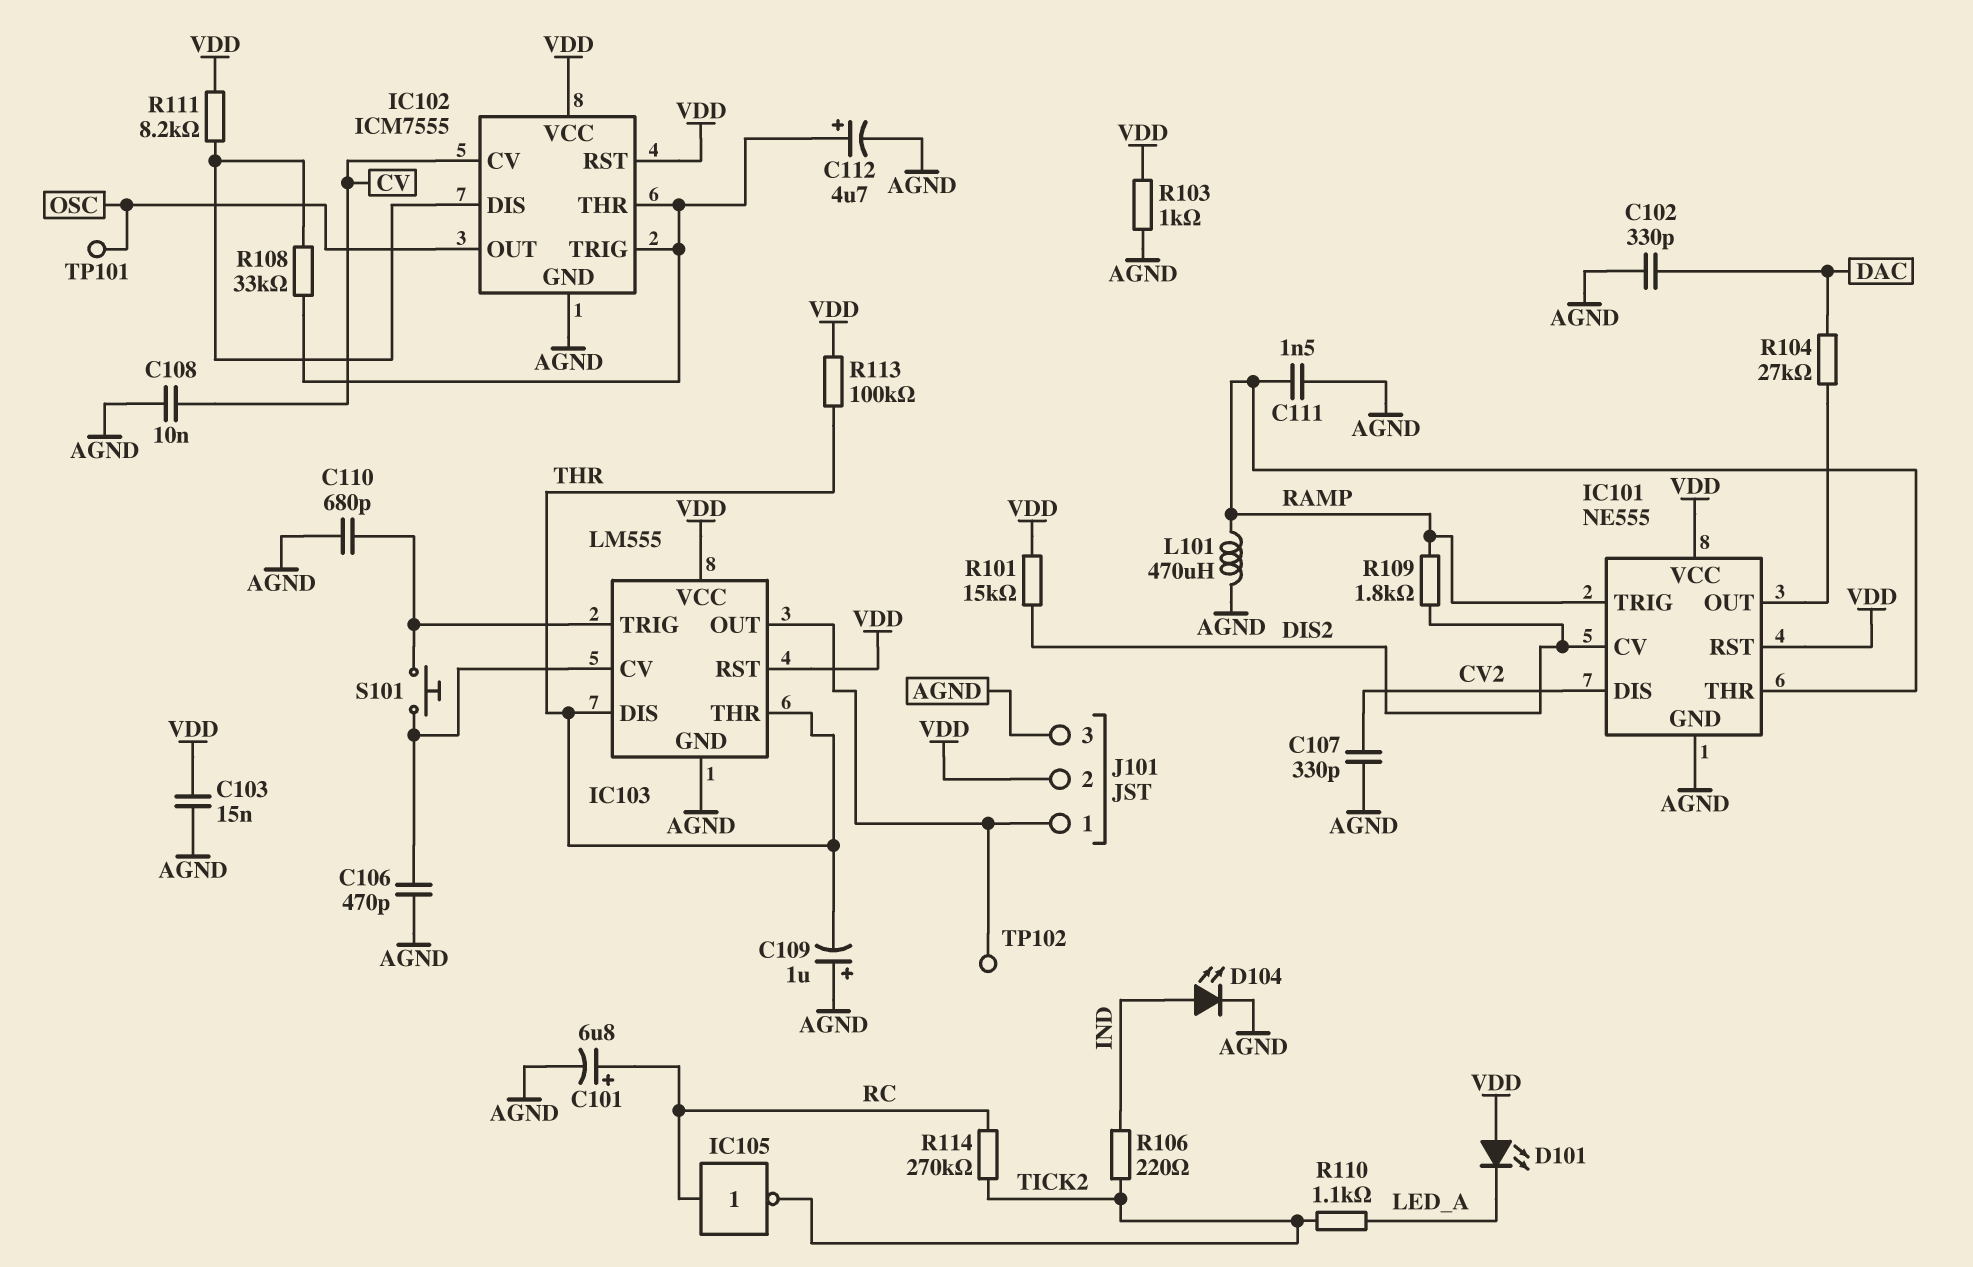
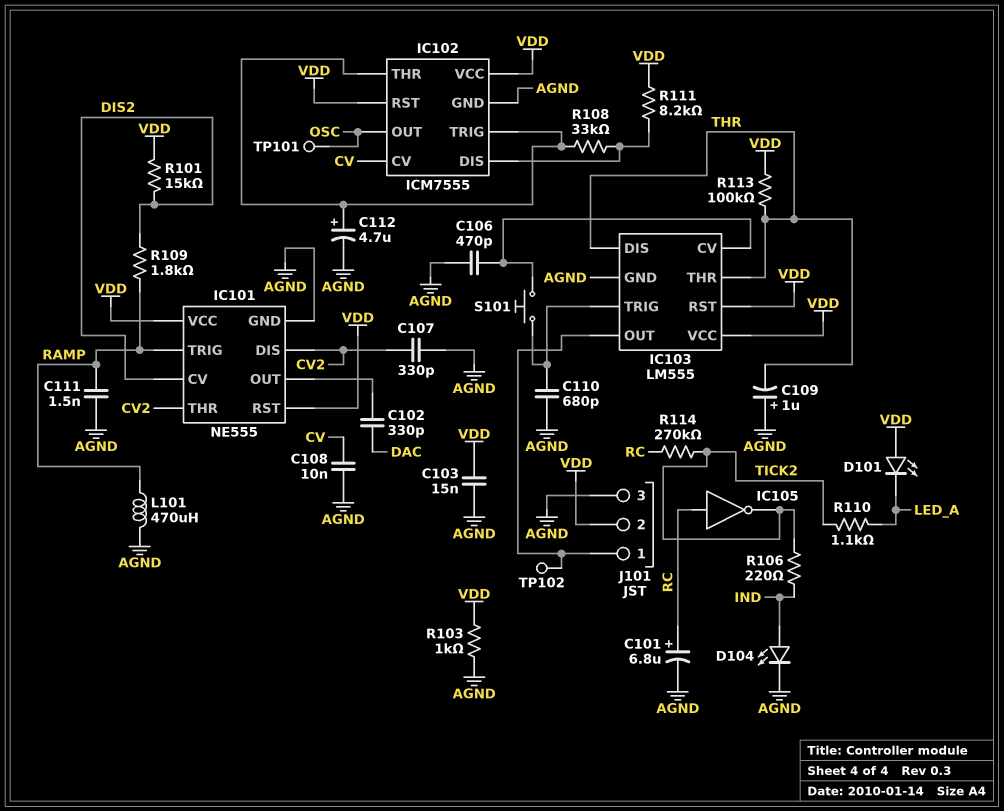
C102: 330pF (AGND, DAC) -> 330pF (DAC, IC101/OUT)
IC101 pin THR: RAMP -> CV2
R104: 27k (DAC, IC101/OUT) -> none

